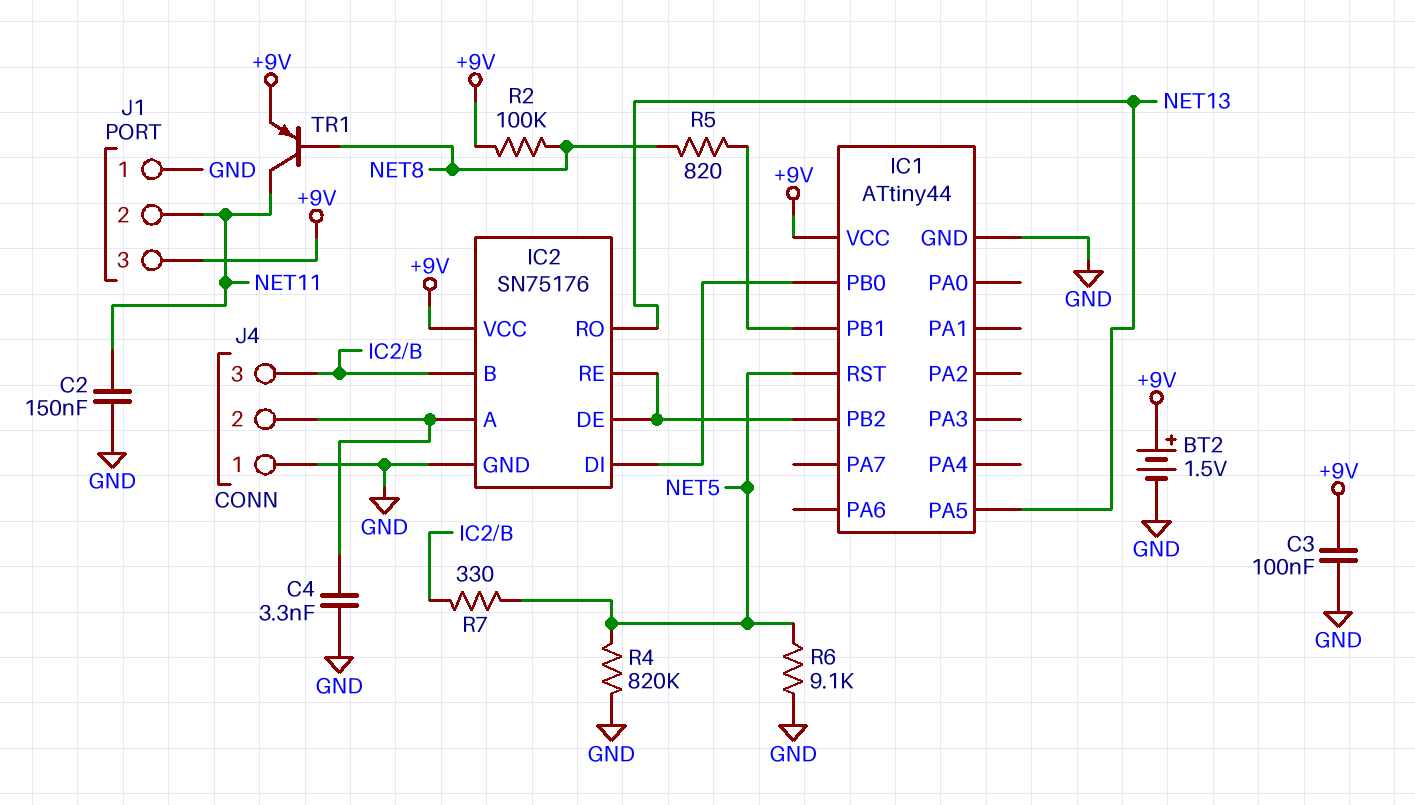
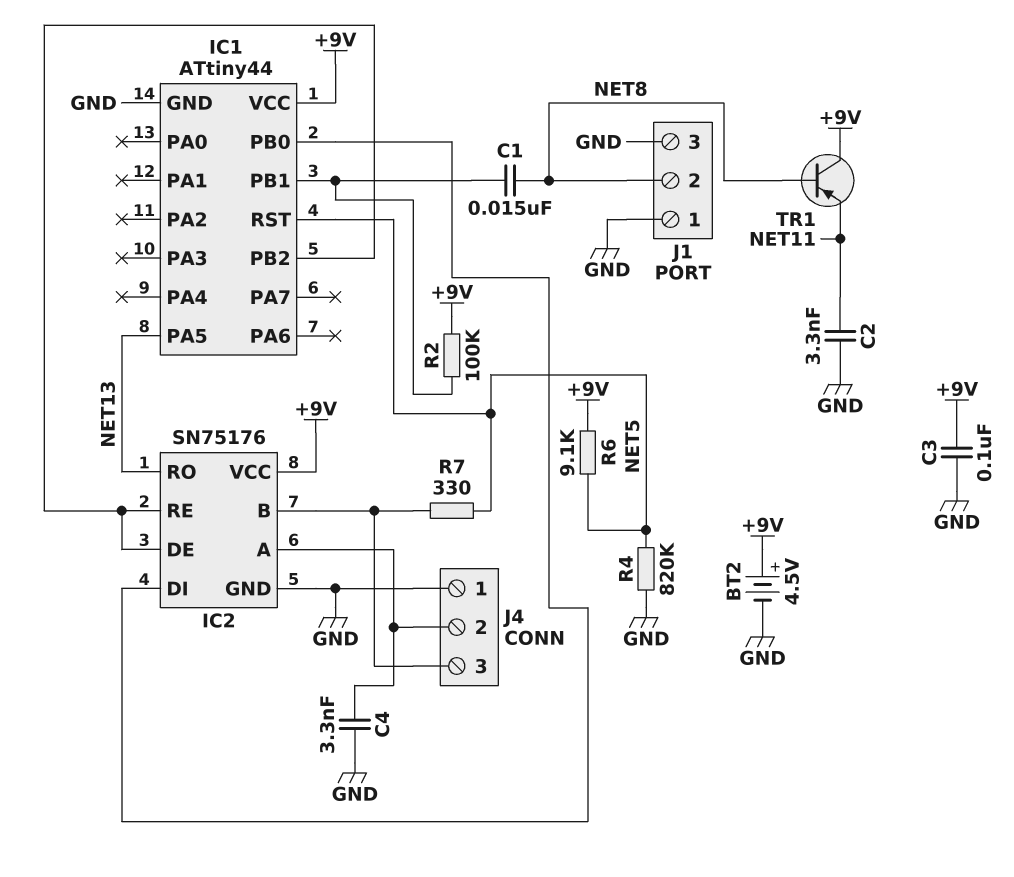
BT2: 1.5V (plus +9V, minus GND) -> 4.5V (plus +9V, minus GND)
C1: none -> 15nF (IC1/PB1, NET8)
C2: 150nF (GND, NET11) -> 3.3nF (GND, NET11)
J1 pin 2: NET11 -> NET8
J1 pin 3: +9V -> GND
R2: 100k (+9V, NET8) -> 100k (+9V, IC1/PB1)
R5: 820 (IC1/PB1, NET8) -> none
R6: 9.1k (GND, NET5) -> 9.1k (+9V, NET5)
TR1: PNP (B NET8, C NET11, E +9V) -> PNP (B NET8, C +9V, E NET11)

